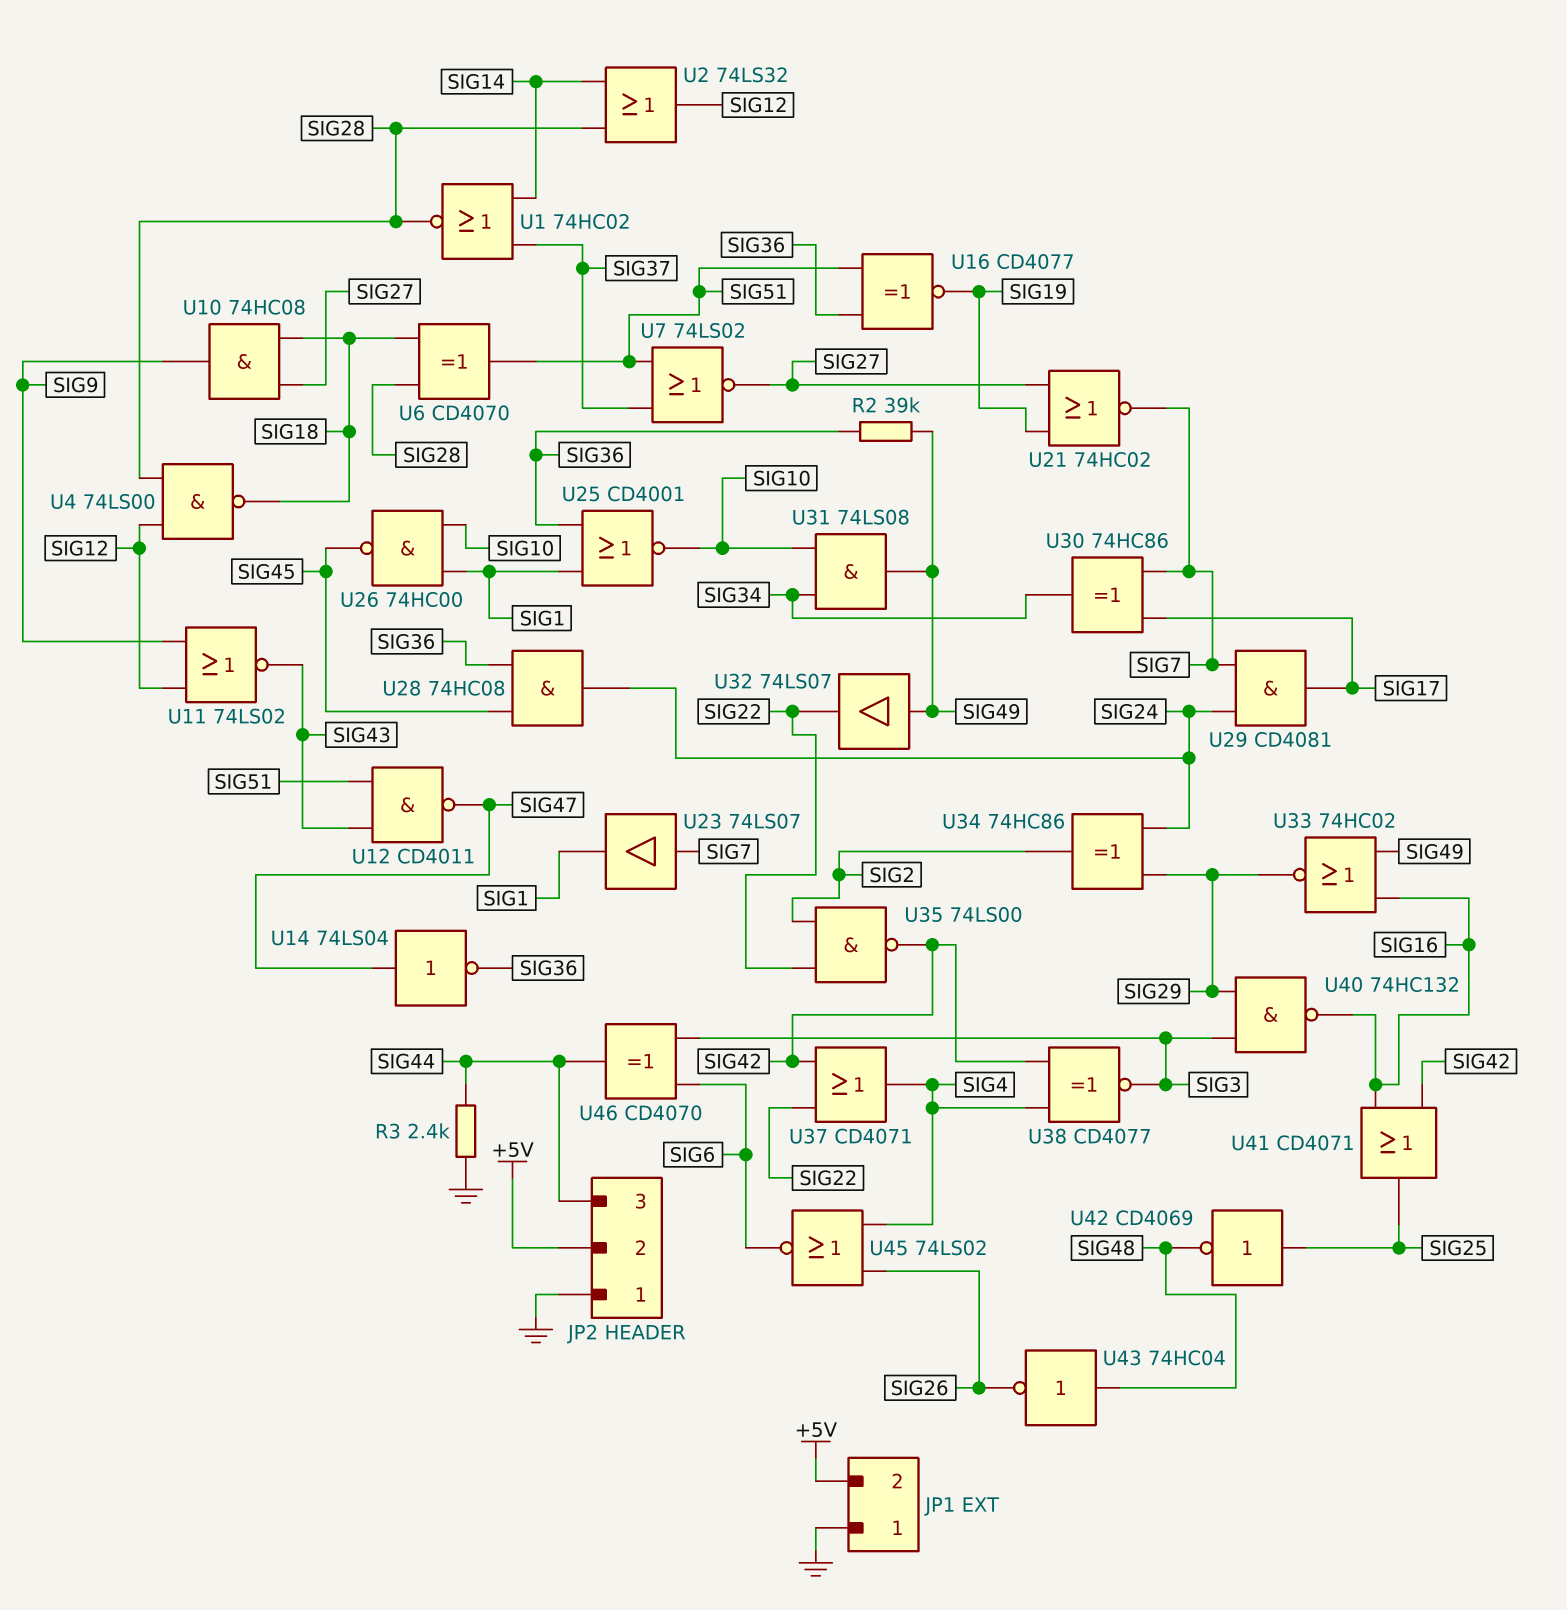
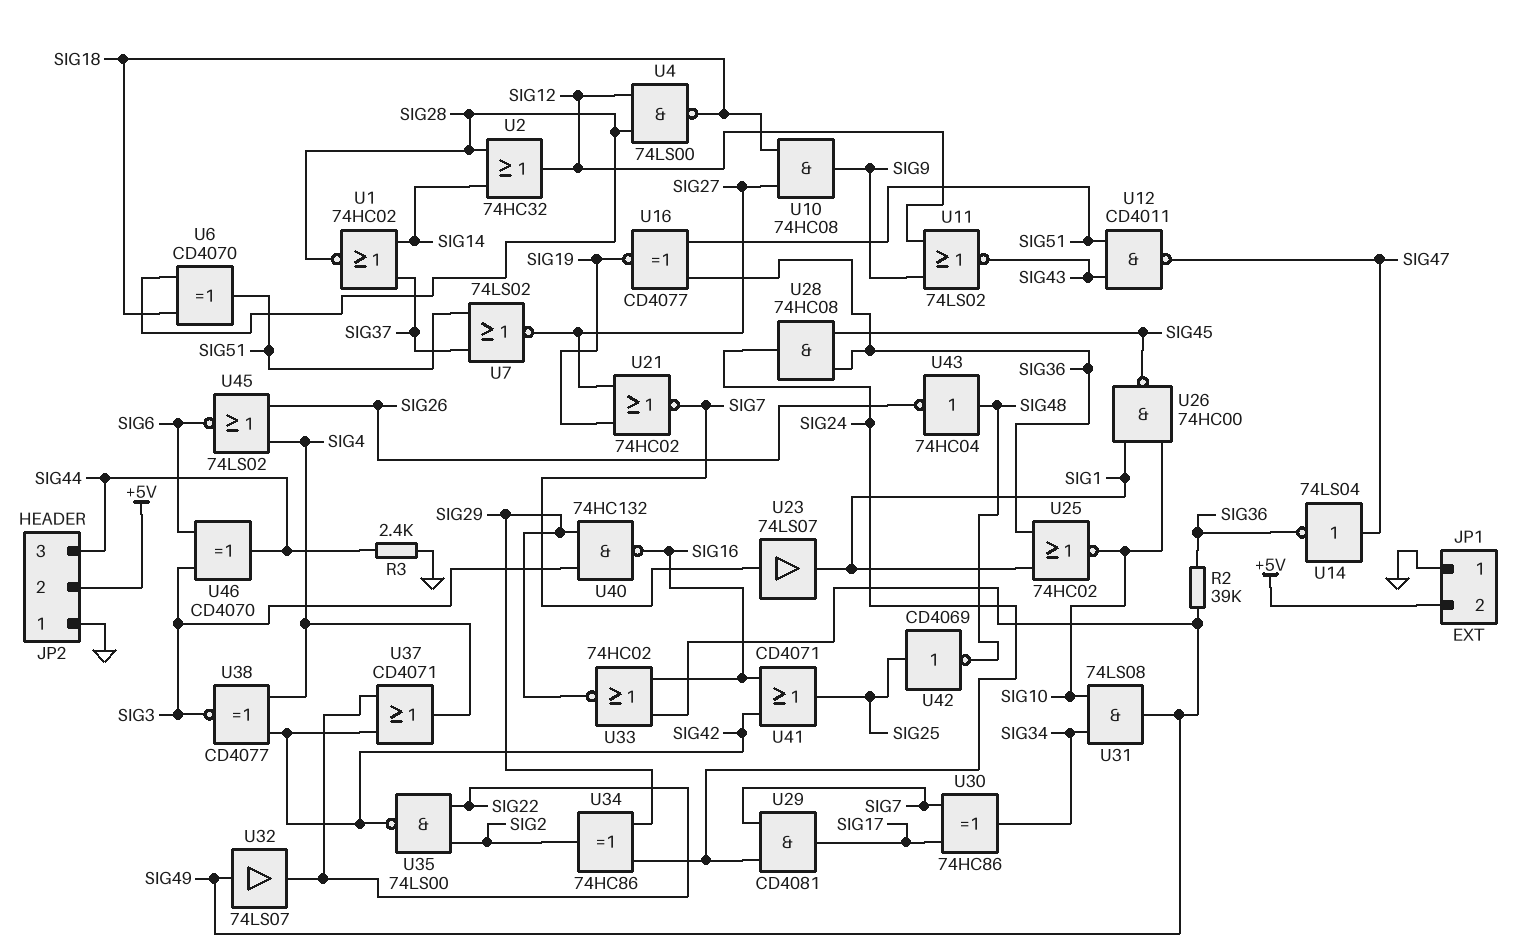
U2: OR 74LS32 (in SIG14, in SIG28, out SIG12) -> OR 74HC32 (in SIG14, in SIG28, out SIG12)
U25: NOR CD4001 (in SIG1, in SIG36, out SIG10) -> NOR 74HC02 (in SIG1, in SIG36, out SIG10)

